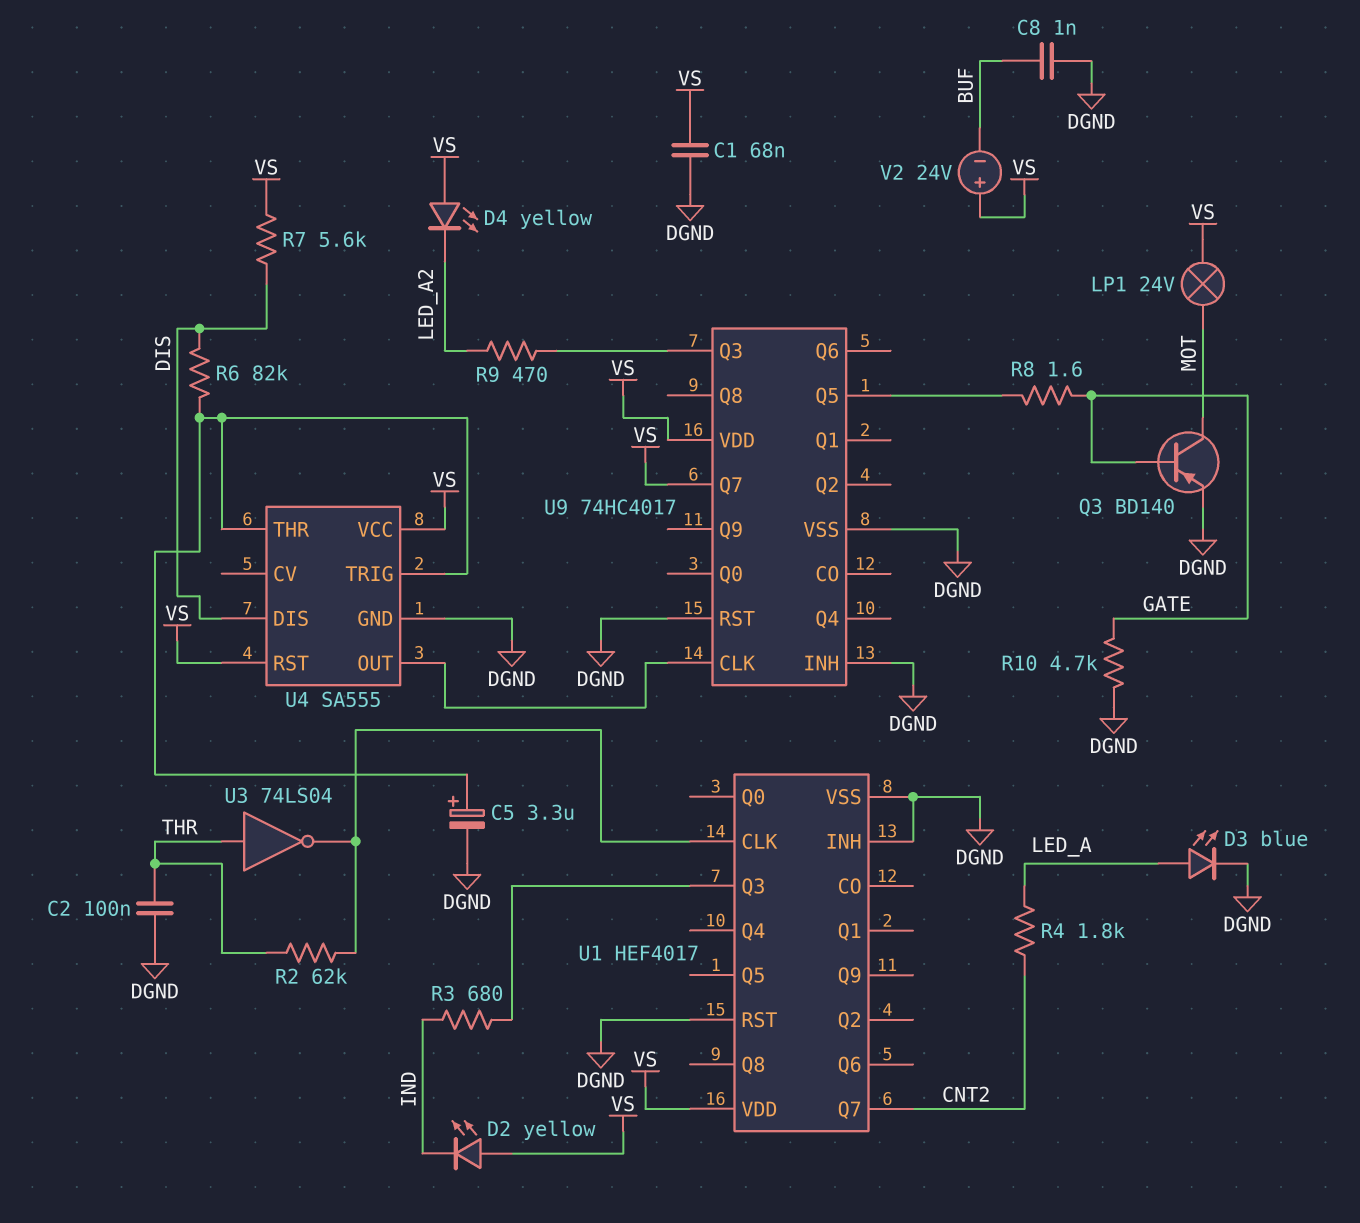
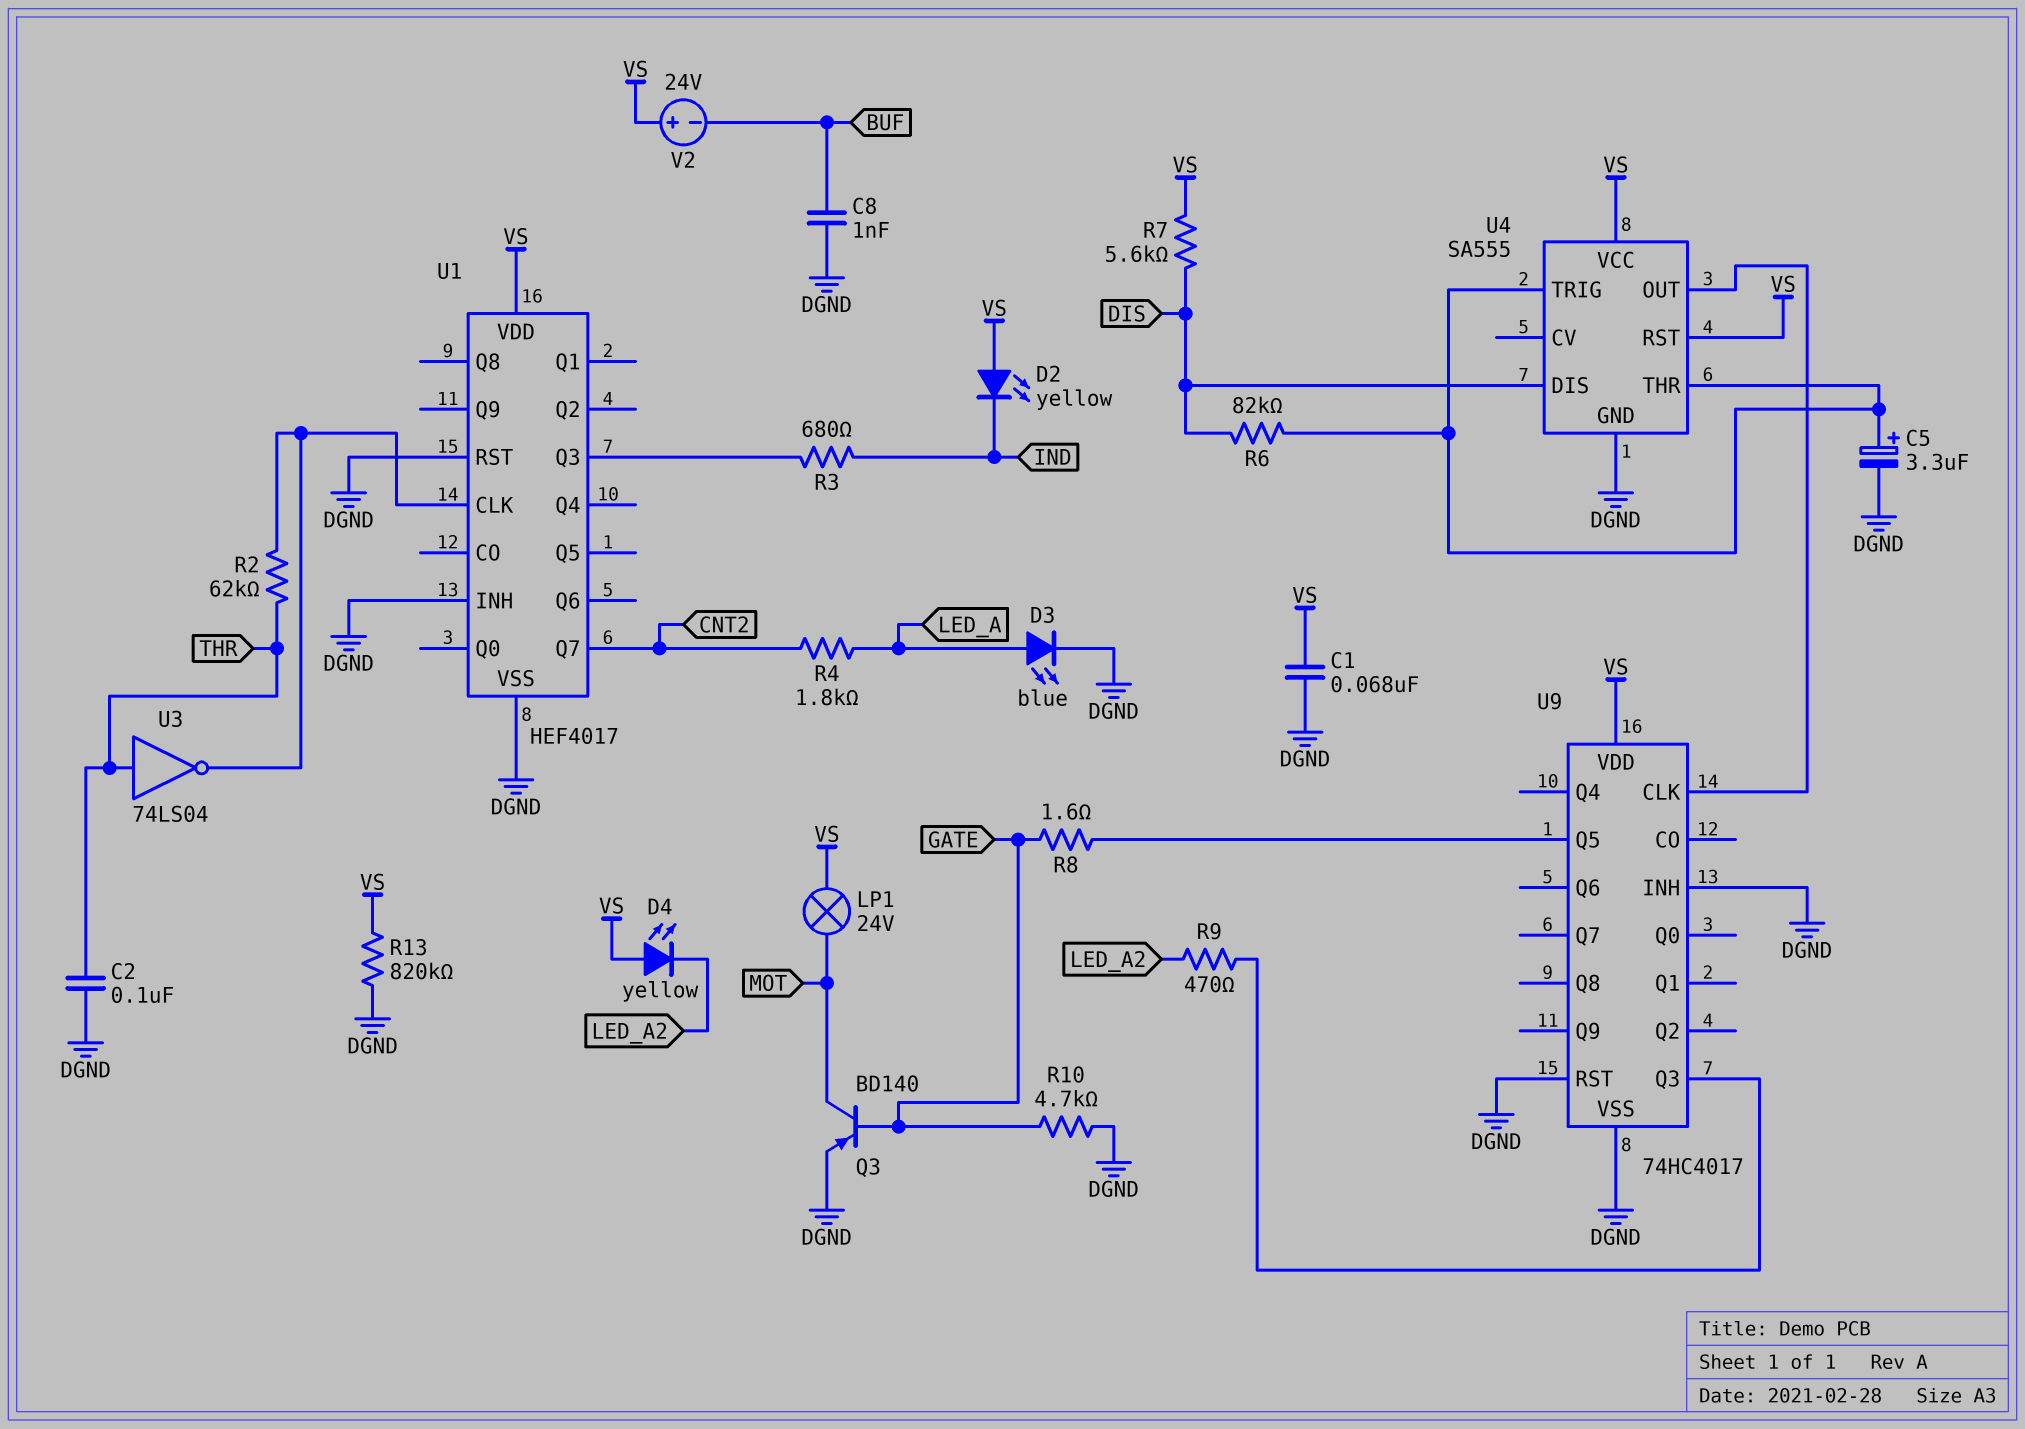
R13: none -> 820k (DGND, VS)
U9 pin Q7: VS -> none

